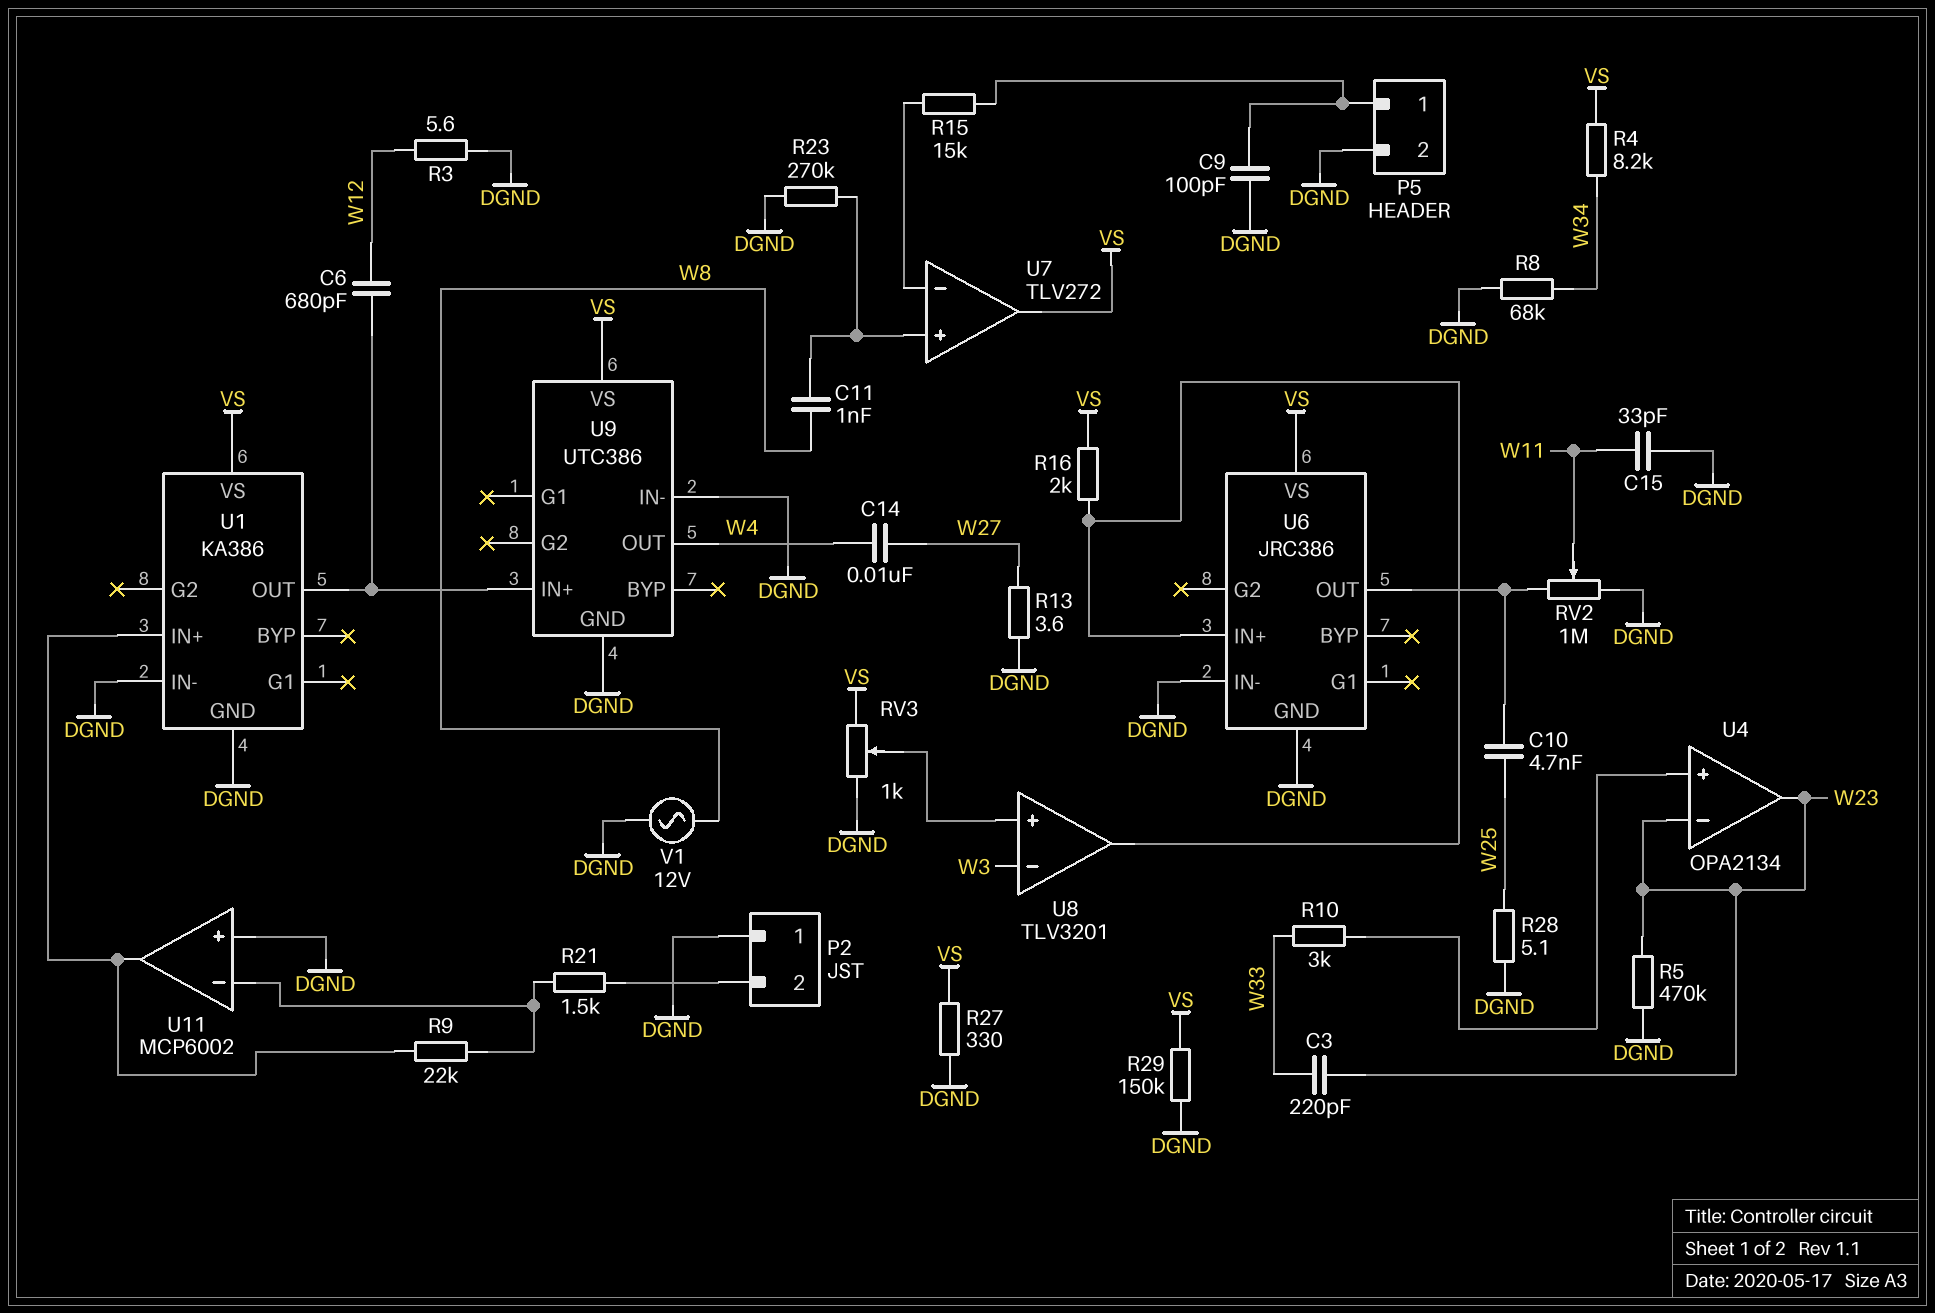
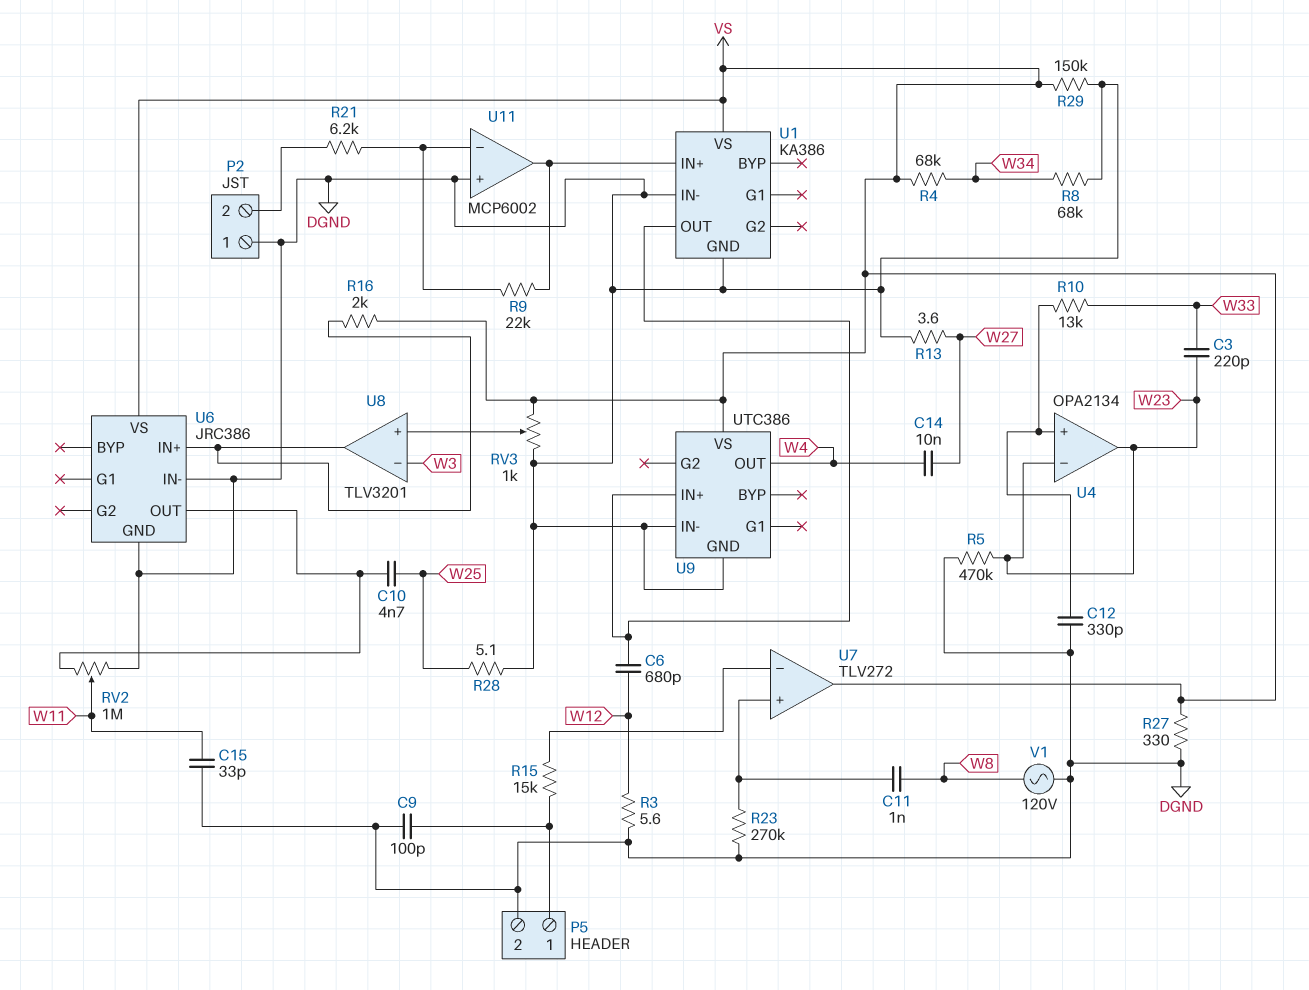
C12: none -> 330pF (DGND, U4/in+)
R4: 8.2k (VS, W34) -> 68k (VS, W34)
R10: 3k (U4/in+, W33) -> 13k (U4/in+, W33)
R21: 1.5k (P2/2, U11/in-) -> 6.2k (P2/2, U11/in-)
V1: AC 12V (DGND, W8) -> AC 120V (DGND, W8)

